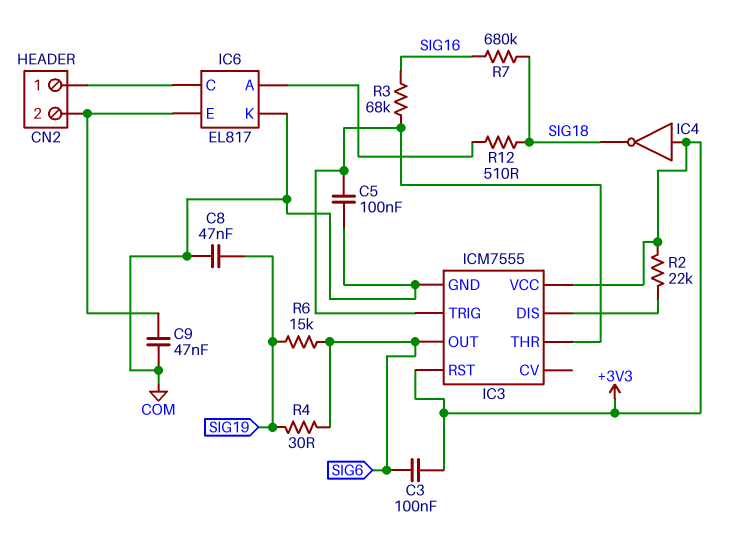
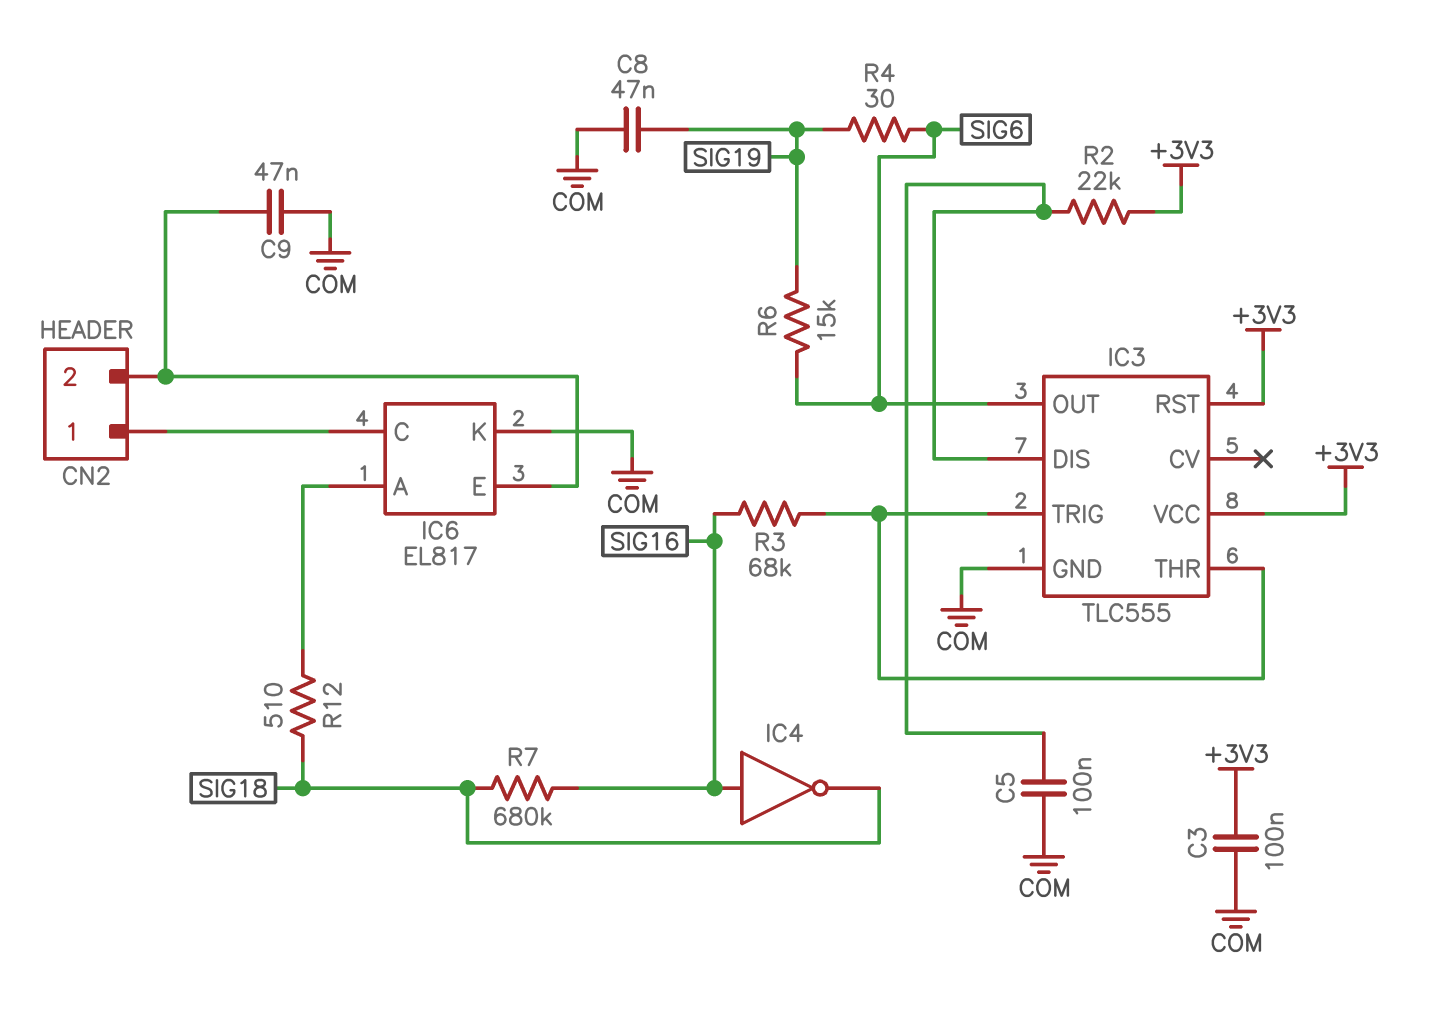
C3: 100nF (+3V3, SIG6) -> 100nF (+3V3, COM)
C5: 100nF (COM, IC3/THR) -> 100nF (COM, IC3/DIS)
IC3: ICM7555 -> TLC555
IC4: NOT (in +3V3, out SIG18) -> NOT (in SIG16, out SIG18)

